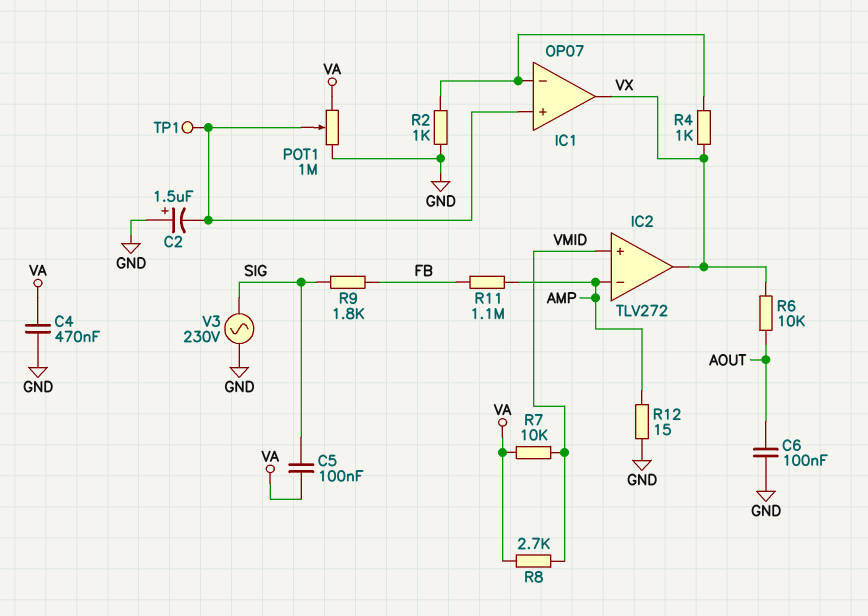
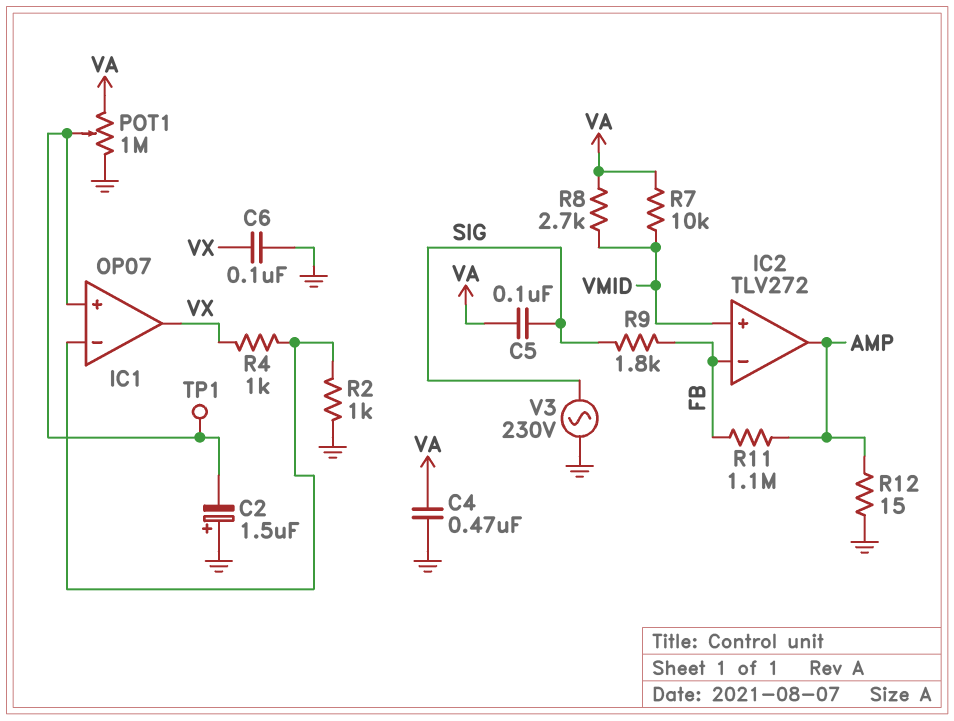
C6: 100nF (AOUT, GND) -> 100nF (GND, VX)
IC2 pin in-: AMP -> FB
IC2 pin out: VX -> AMP
R6: 10k (AOUT, VX) -> none

